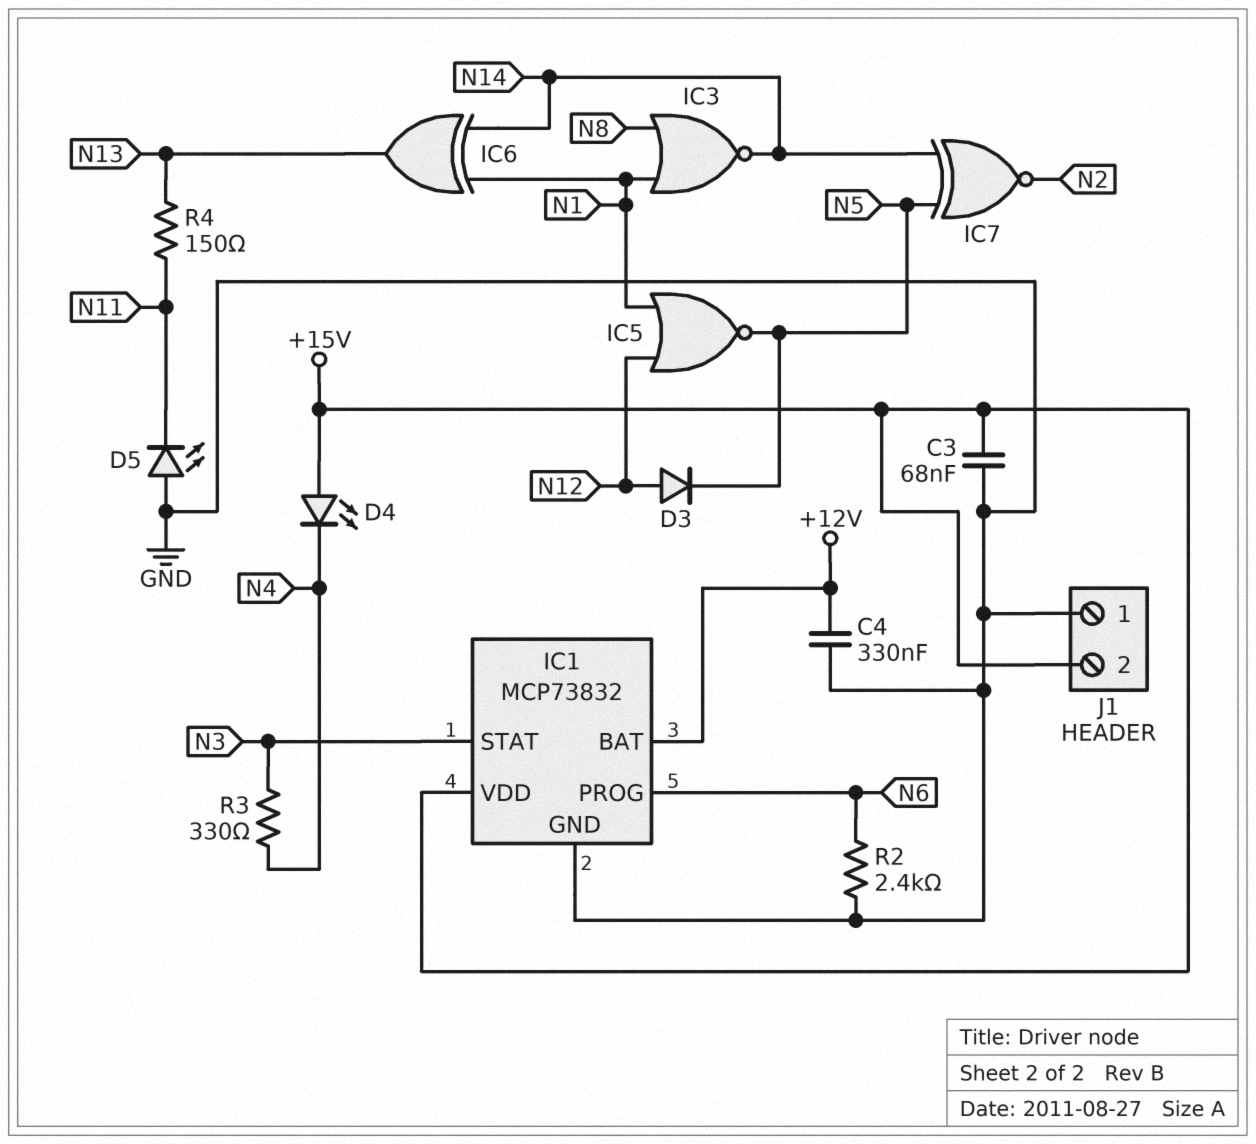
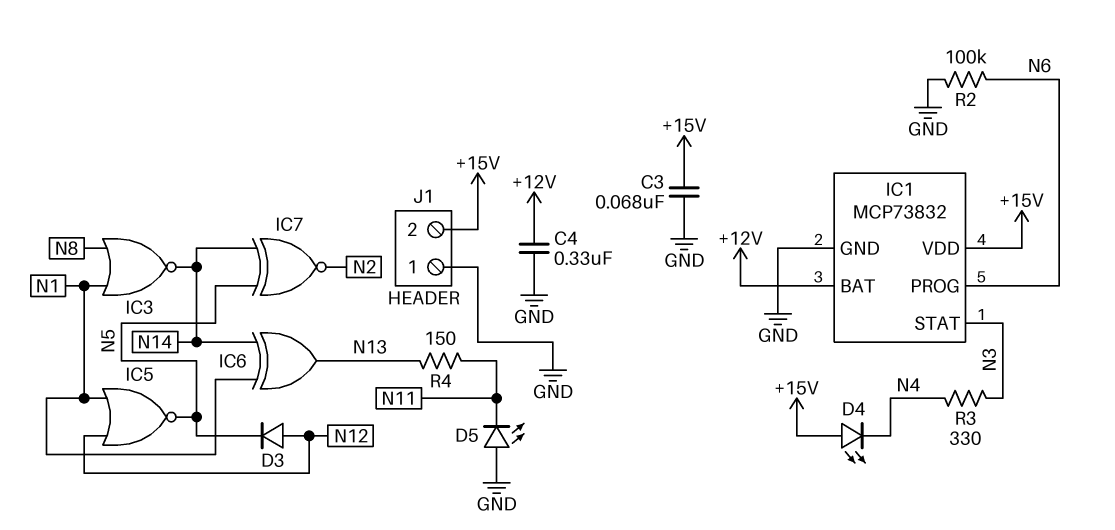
R2: 2.4k (GND, N6) -> 100k (GND, N6)

